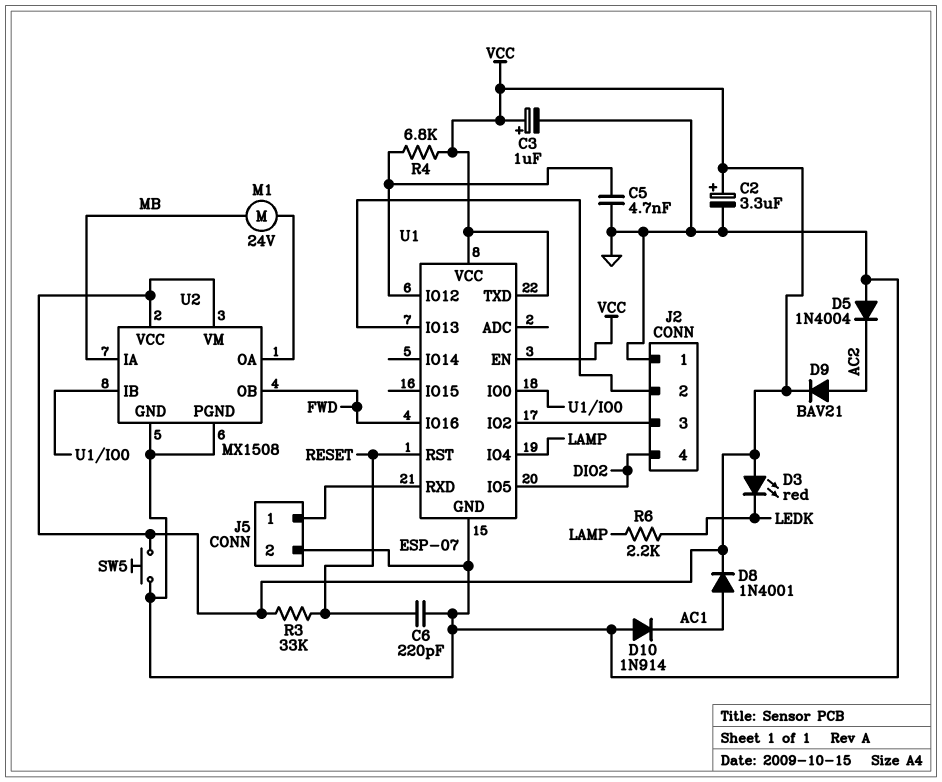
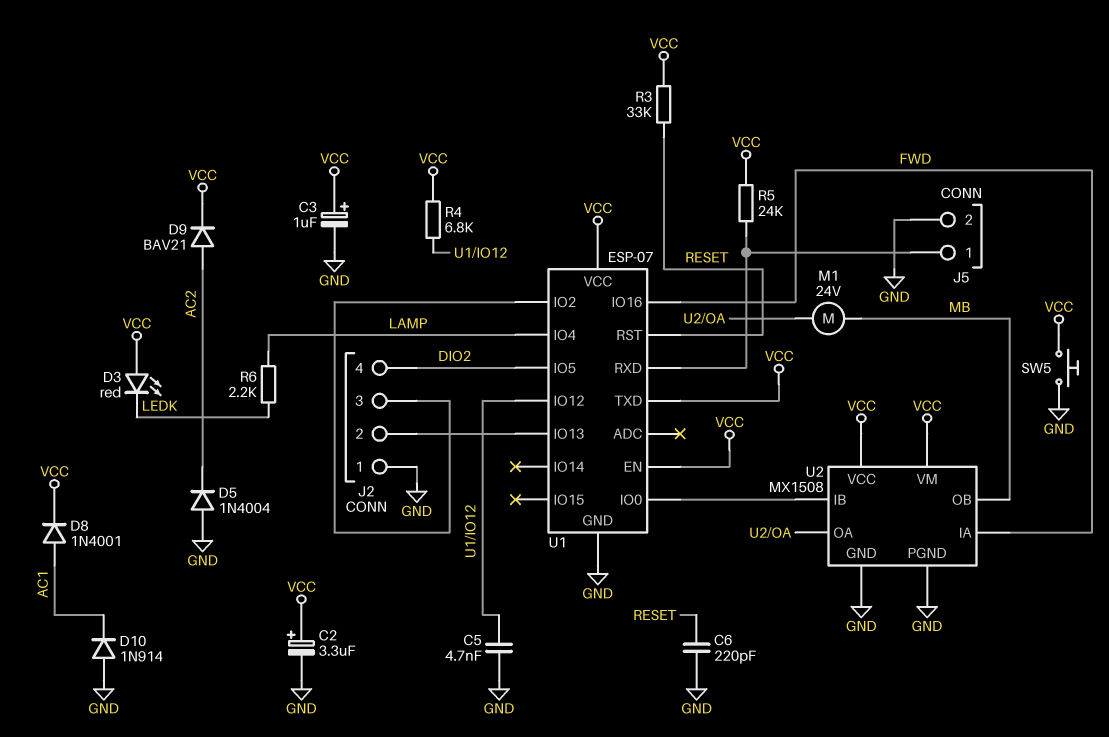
R5: none -> 24k (J5/1, VCC)
U2 pin IA: MB -> FWD
U2 pin OB: FWD -> MB

